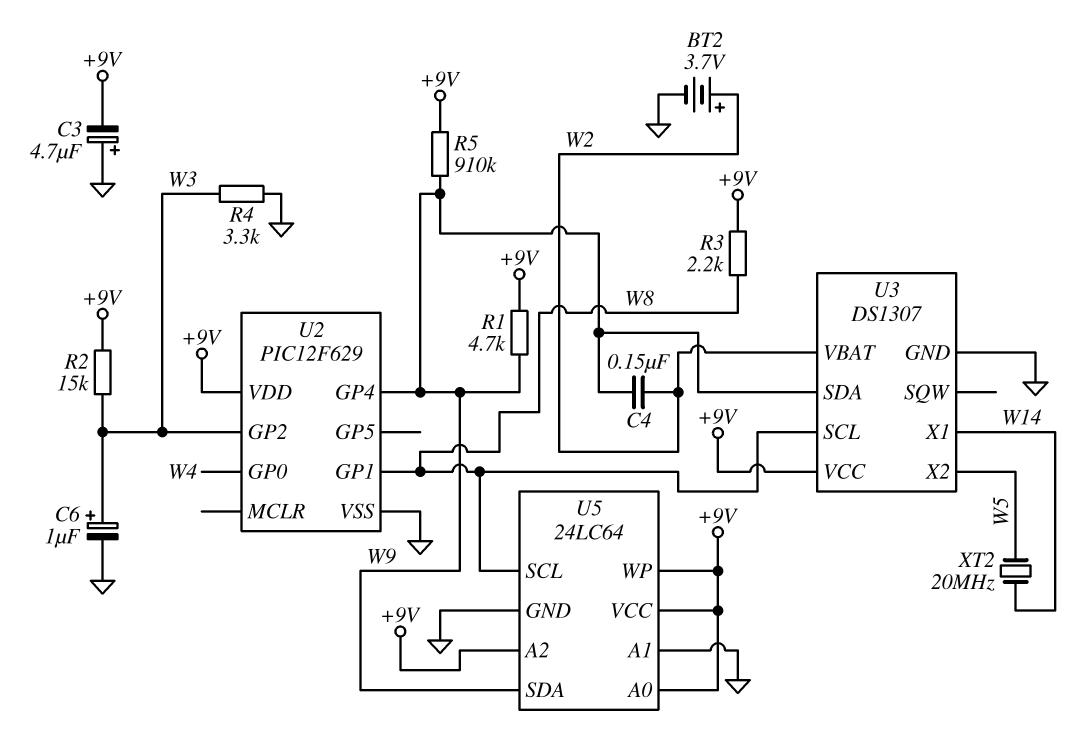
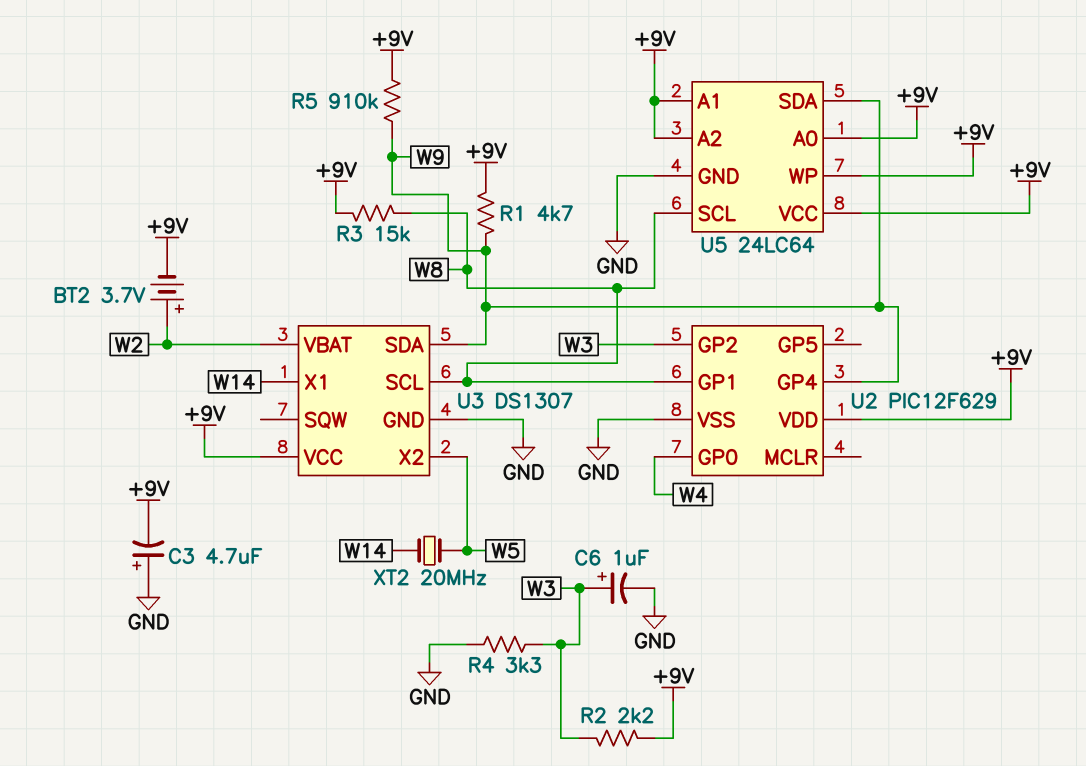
BT2: 3.7V (plus W2, minus GND) -> 3.7V (plus W2, minus +9V)
C4: 150nF (W2, W9) -> none
R2: 15k (+9V, W3) -> 2.2k (+9V, W3)
R3: 2.2k (+9V, W8) -> 15k (+9V, W8)
U5 pin A1: GND -> +9V

